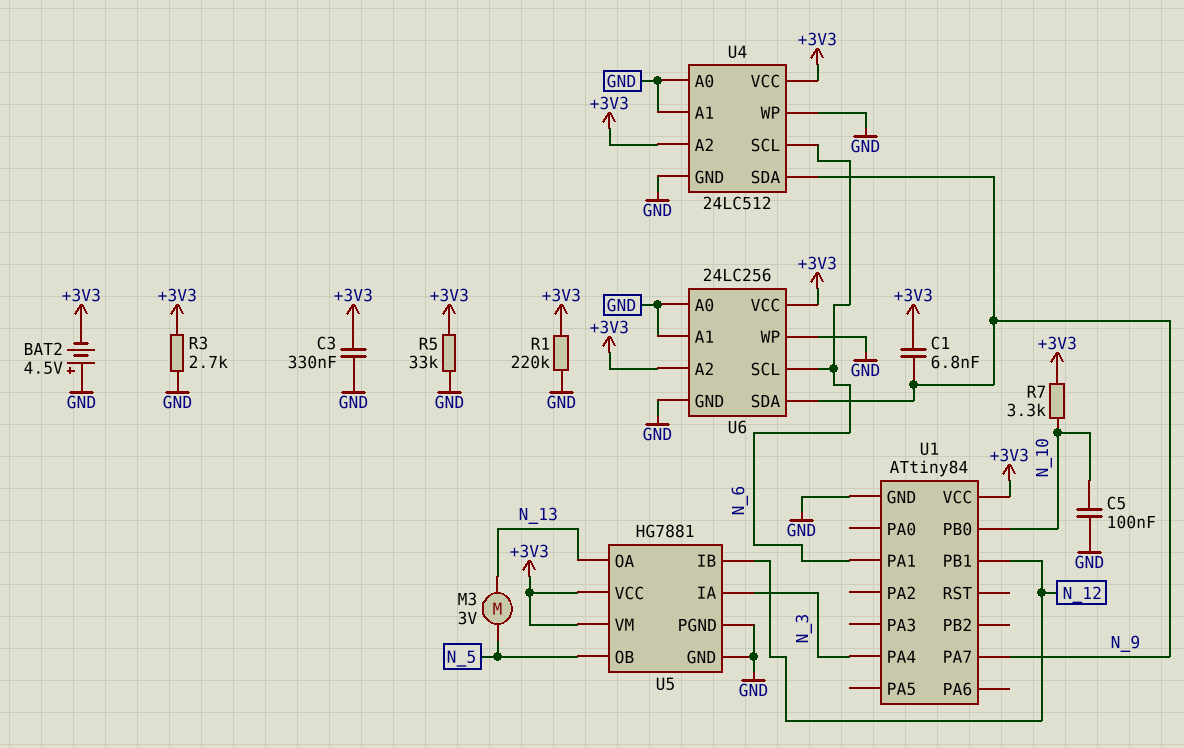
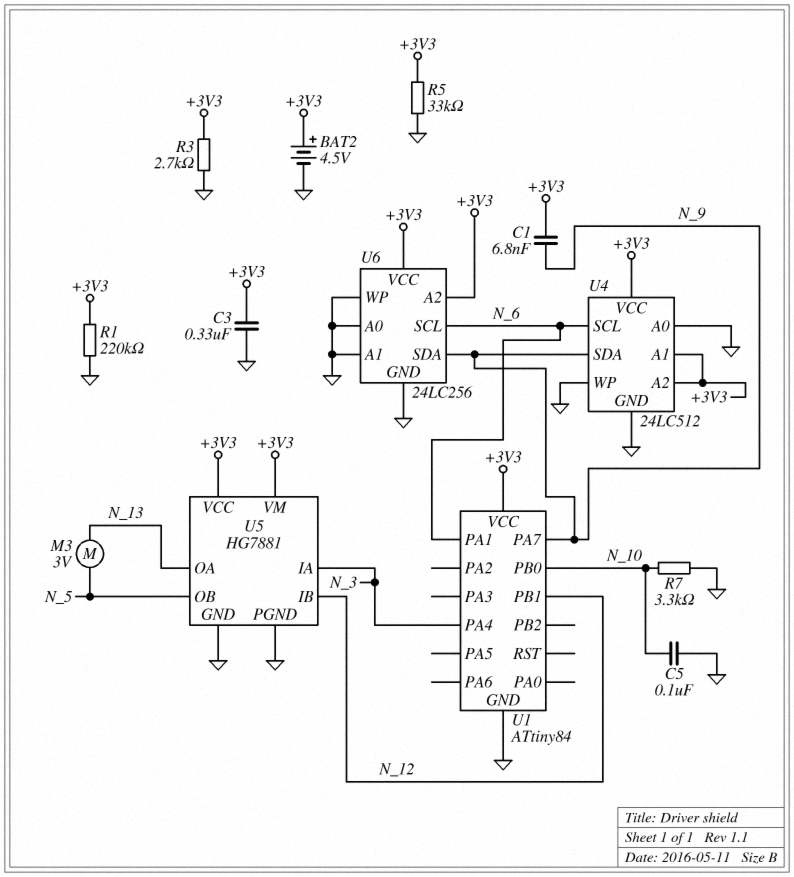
BAT2: 4.5V (plus GND, minus +3V3) -> 4.5V (plus +3V3, minus GND)
R7: 3.3k (+3V3, N_10) -> 3.3k (GND, N_10)
U4 pin A1: GND -> +3V3

